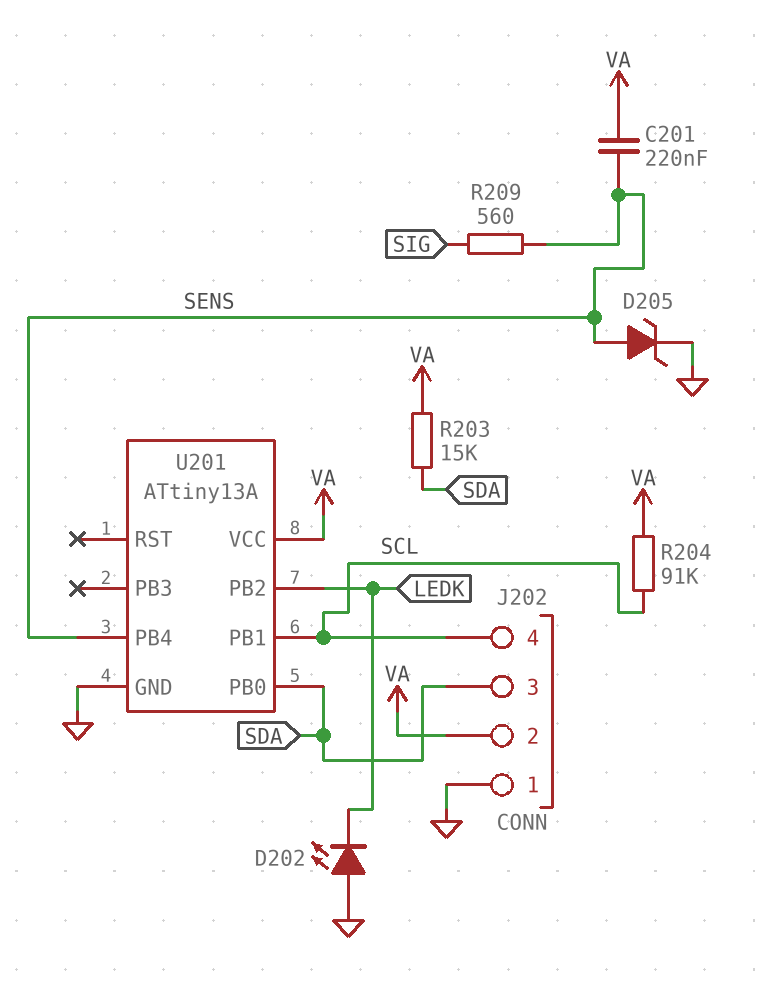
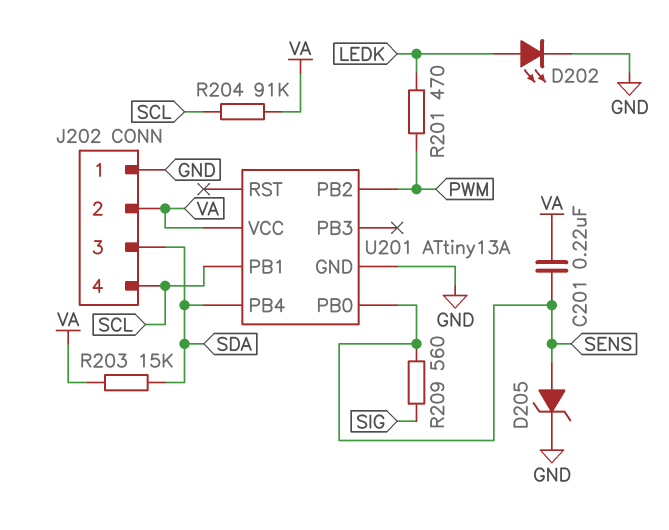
D202: LED (A GND, K LEDK) -> LED (A LEDK, K GND)
R201: none -> 470 (LEDK, PWM)
U201 pin PB0: SDA -> SENS
U201 pin PB2: LEDK -> PWM
U201 pin PB4: SENS -> SDA

